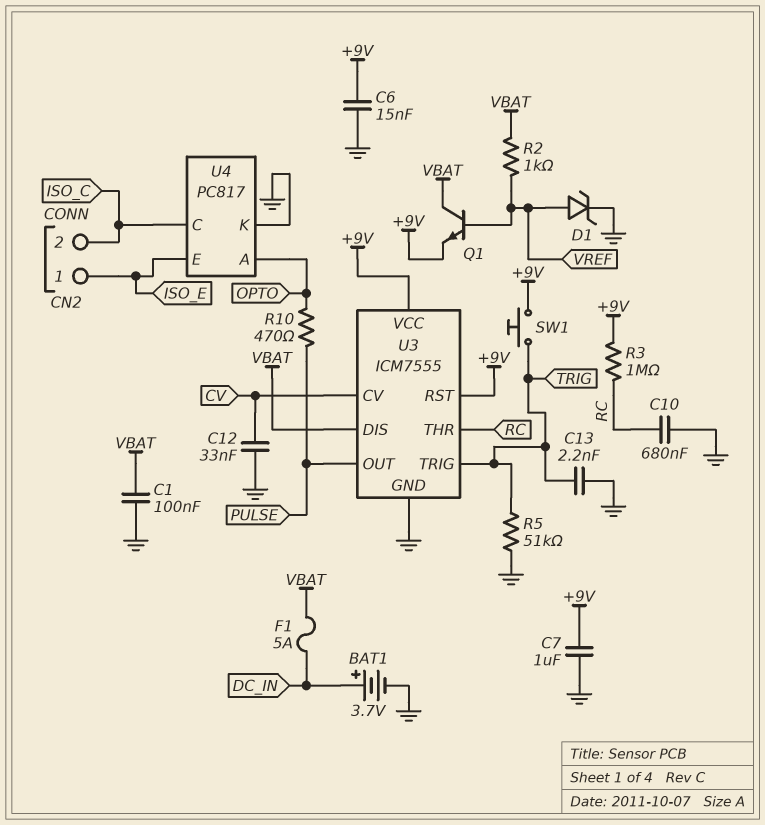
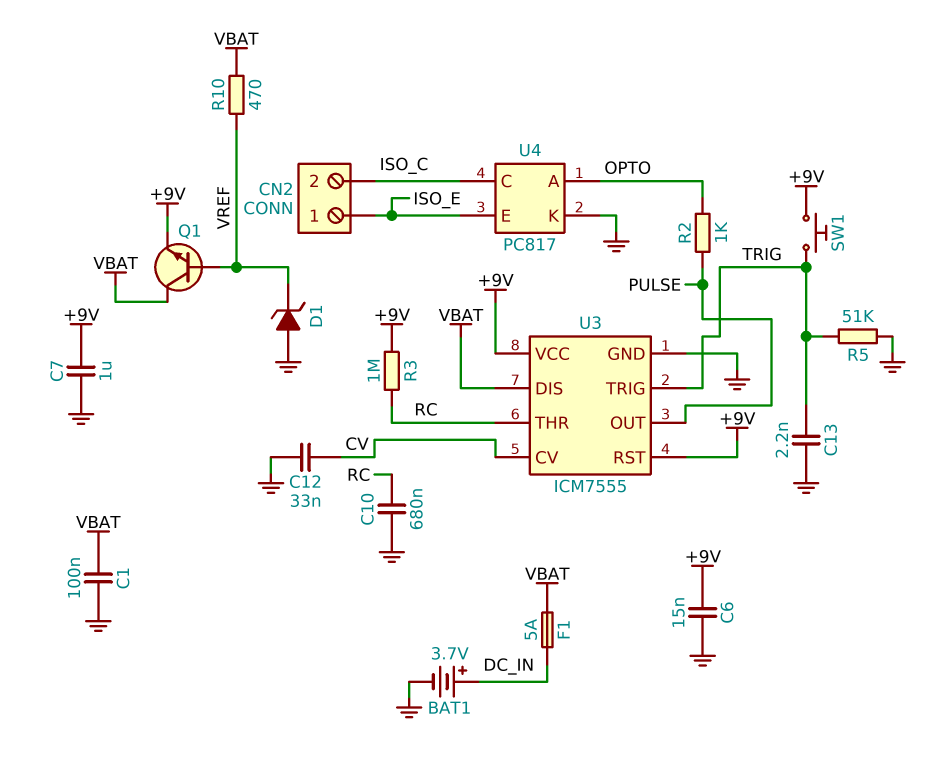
D1: zener (A VREF, K GND) -> zener (A GND, K VREF)
R2: 1k (VBAT, VREF) -> 1k (OPTO, PULSE)
R10: 470 (OPTO, PULSE) -> 470 (VBAT, VREF)

